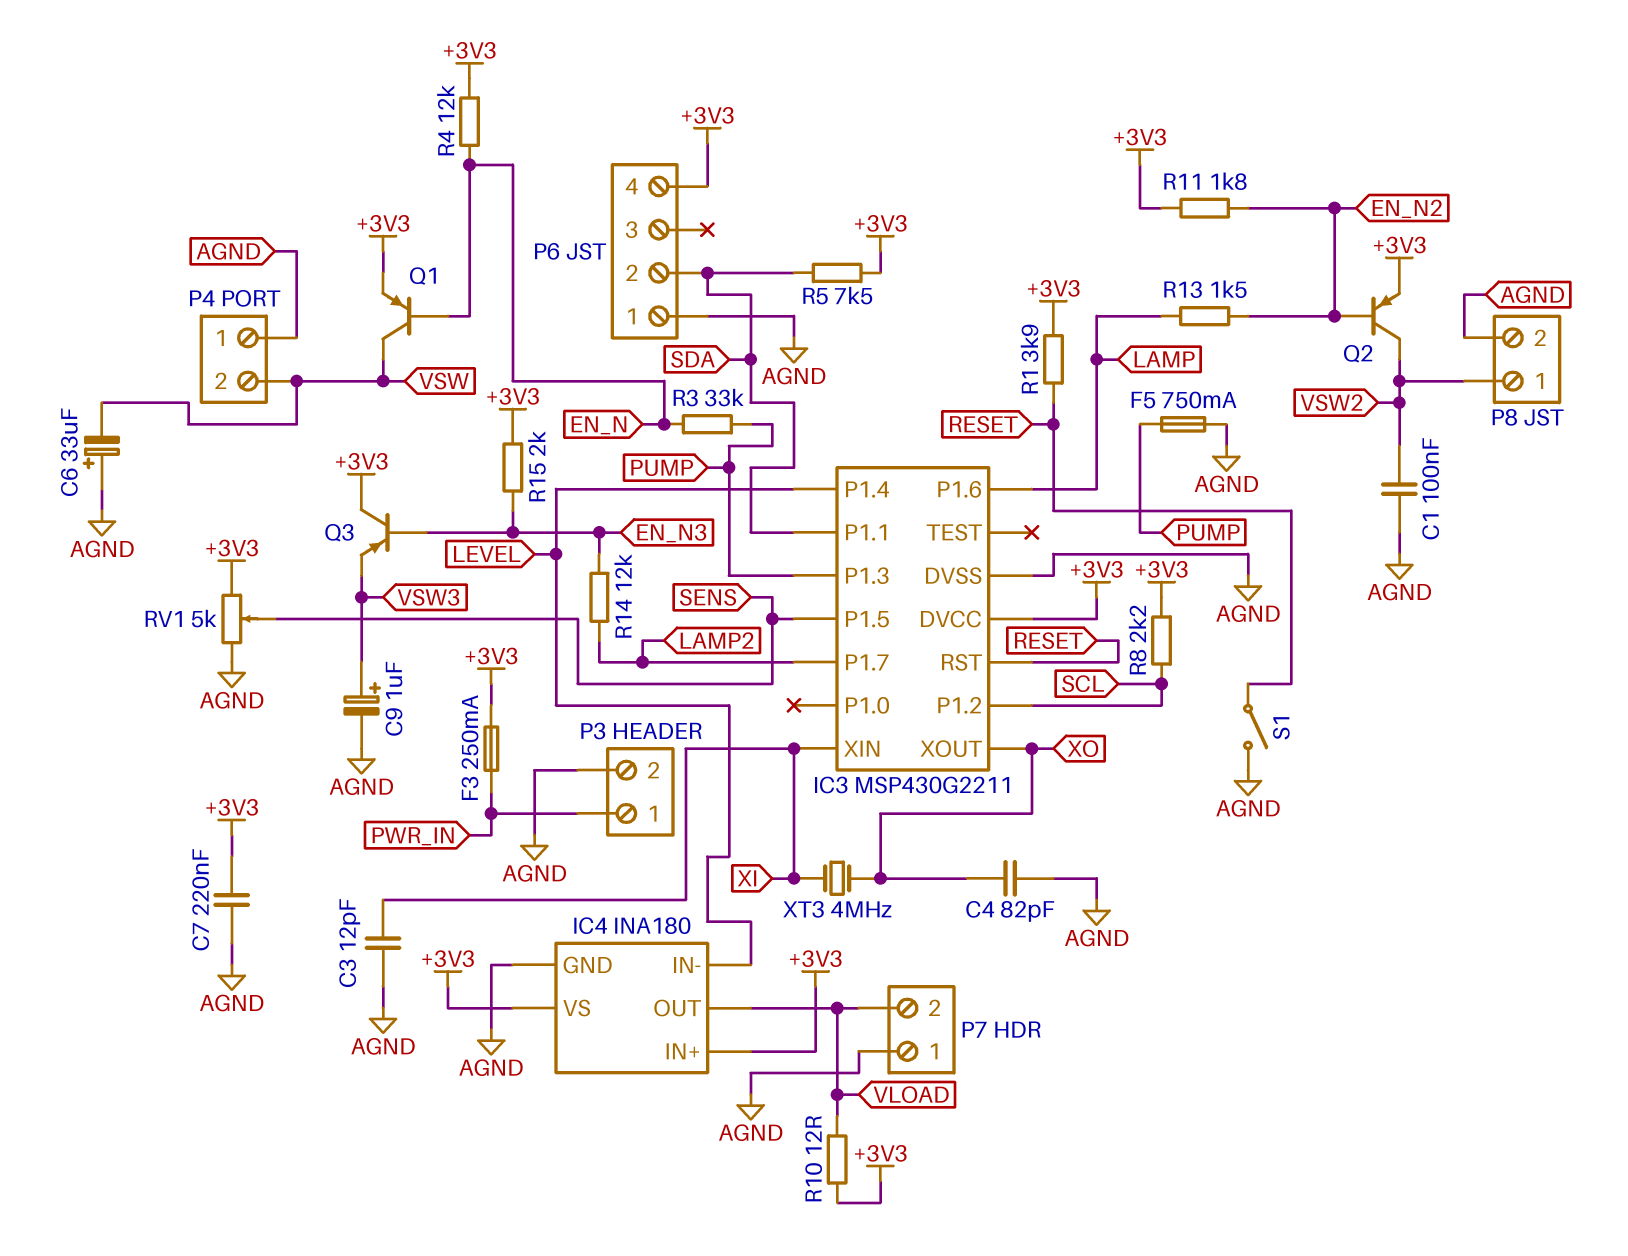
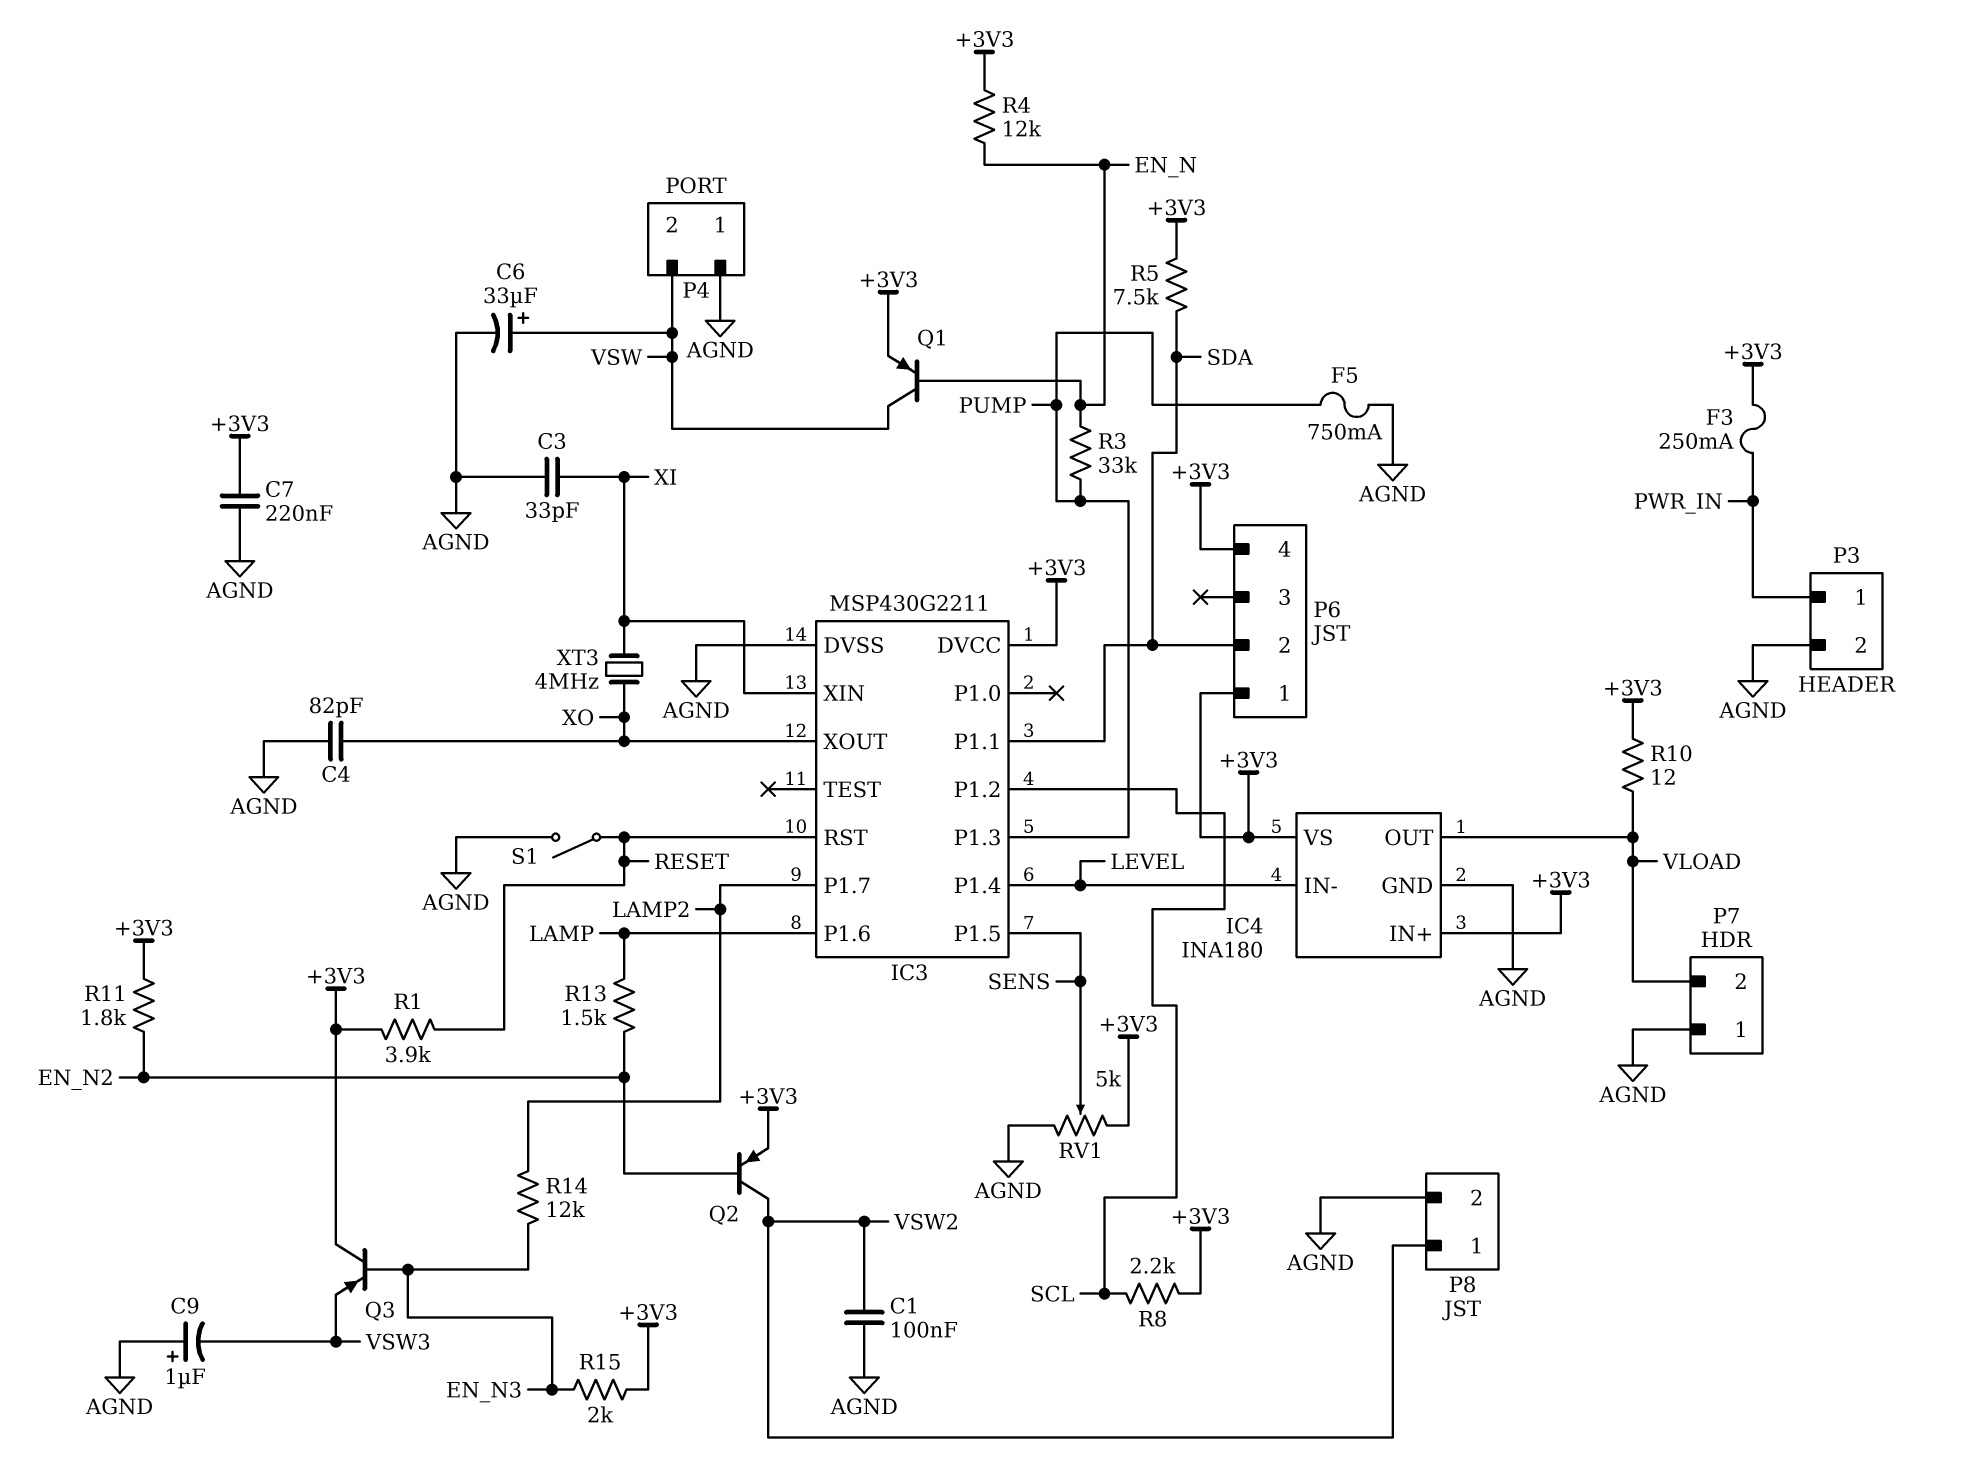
C3: 12pF (AGND, XI) -> 33pF (AGND, XI)
C6: 33uF (plus AGND, minus VSW) -> 33uF (plus VSW, minus AGND)
C9: 1uF (plus VSW3, minus AGND) -> 1uF (plus AGND, minus VSW3)
P6 pin 1: AGND -> +3V3

